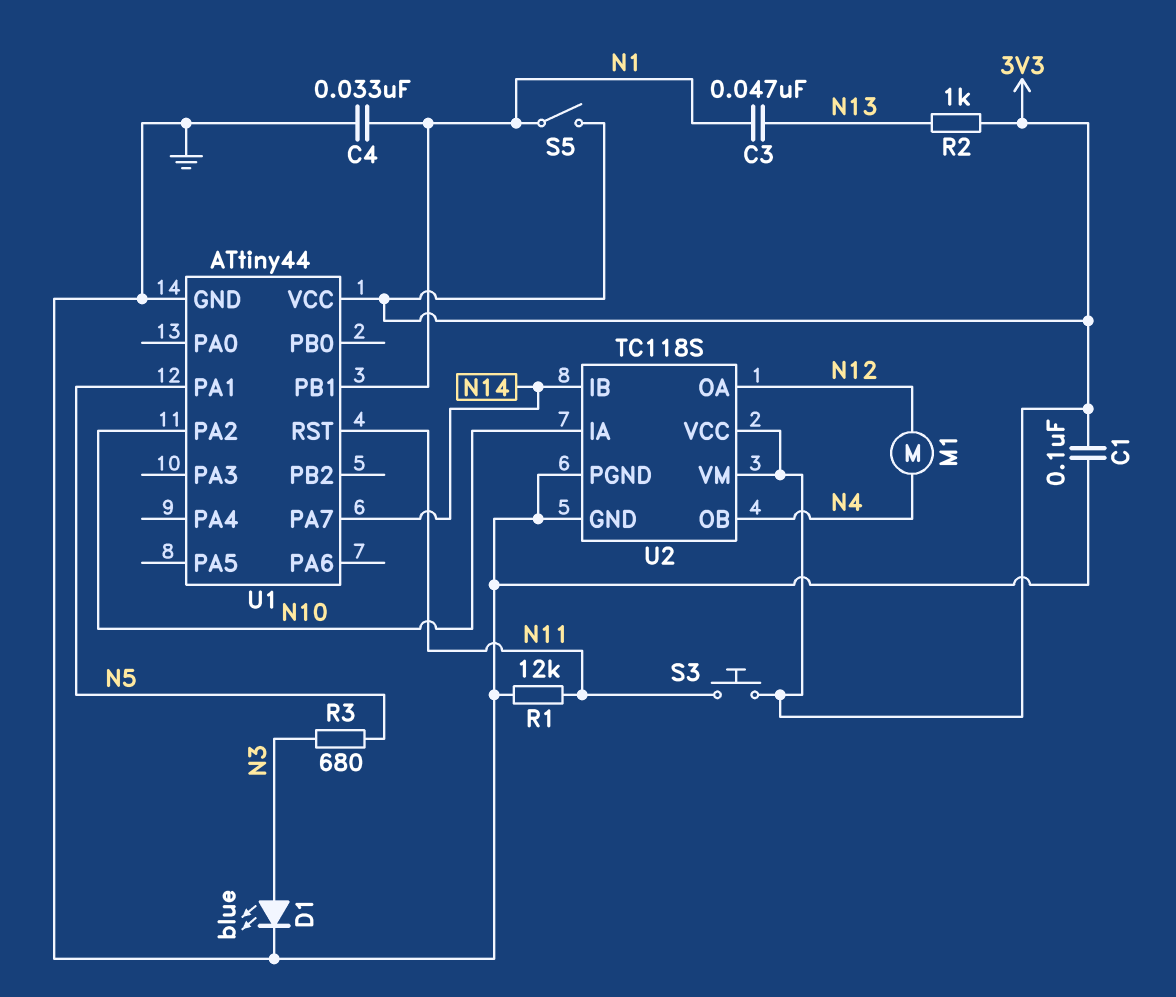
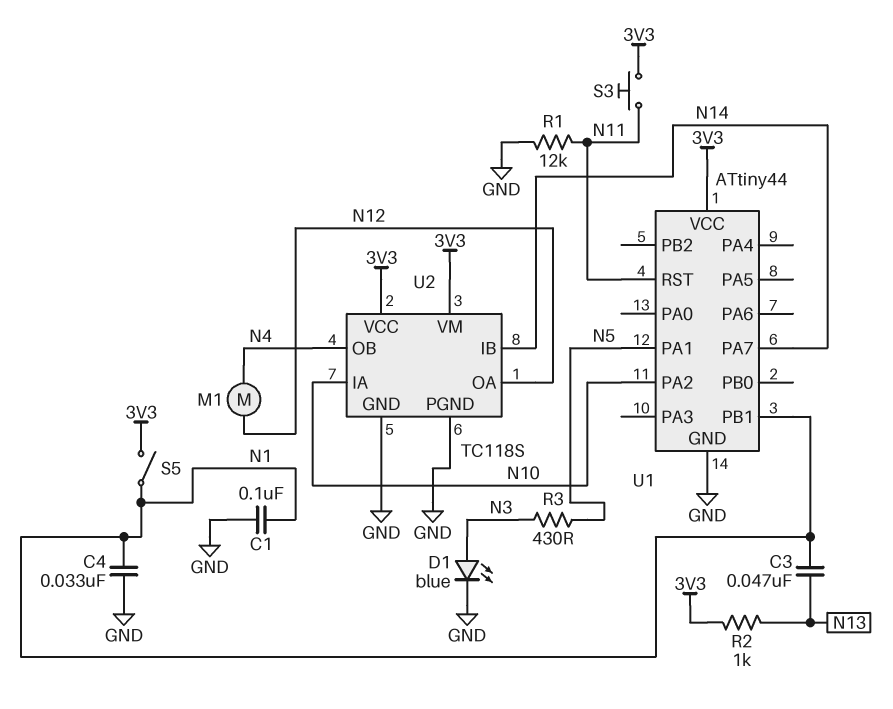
C1: 100nF (3V3, GND) -> 100nF (GND, N1)
R3: 680 (N3, N5) -> 430 (N3, N5)

